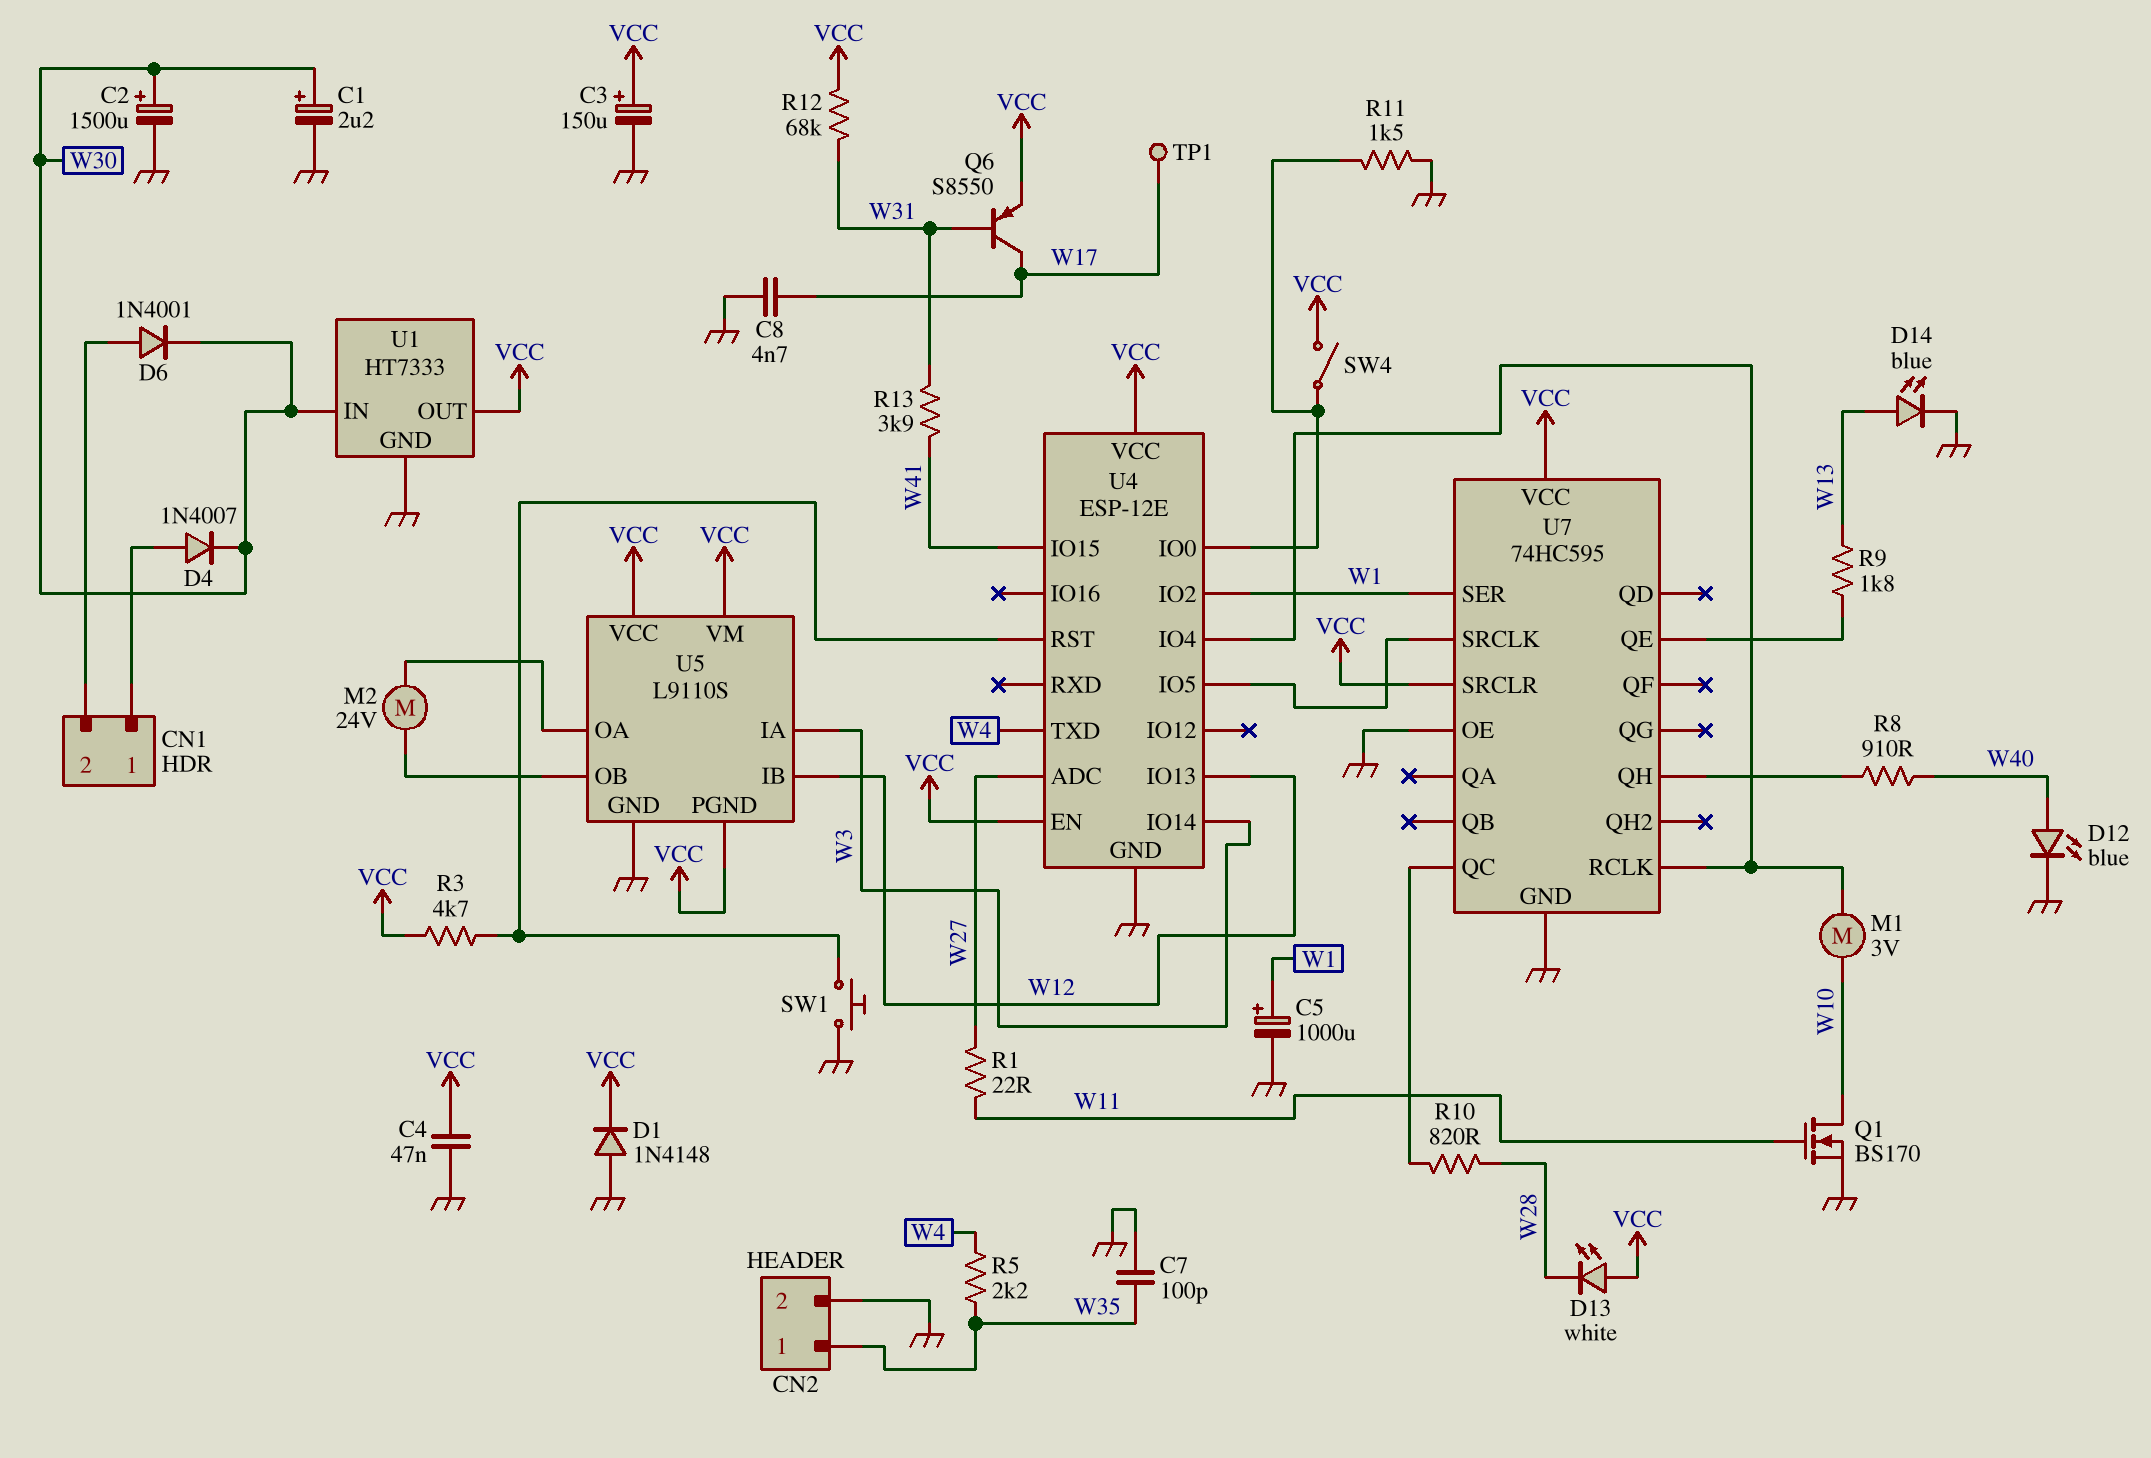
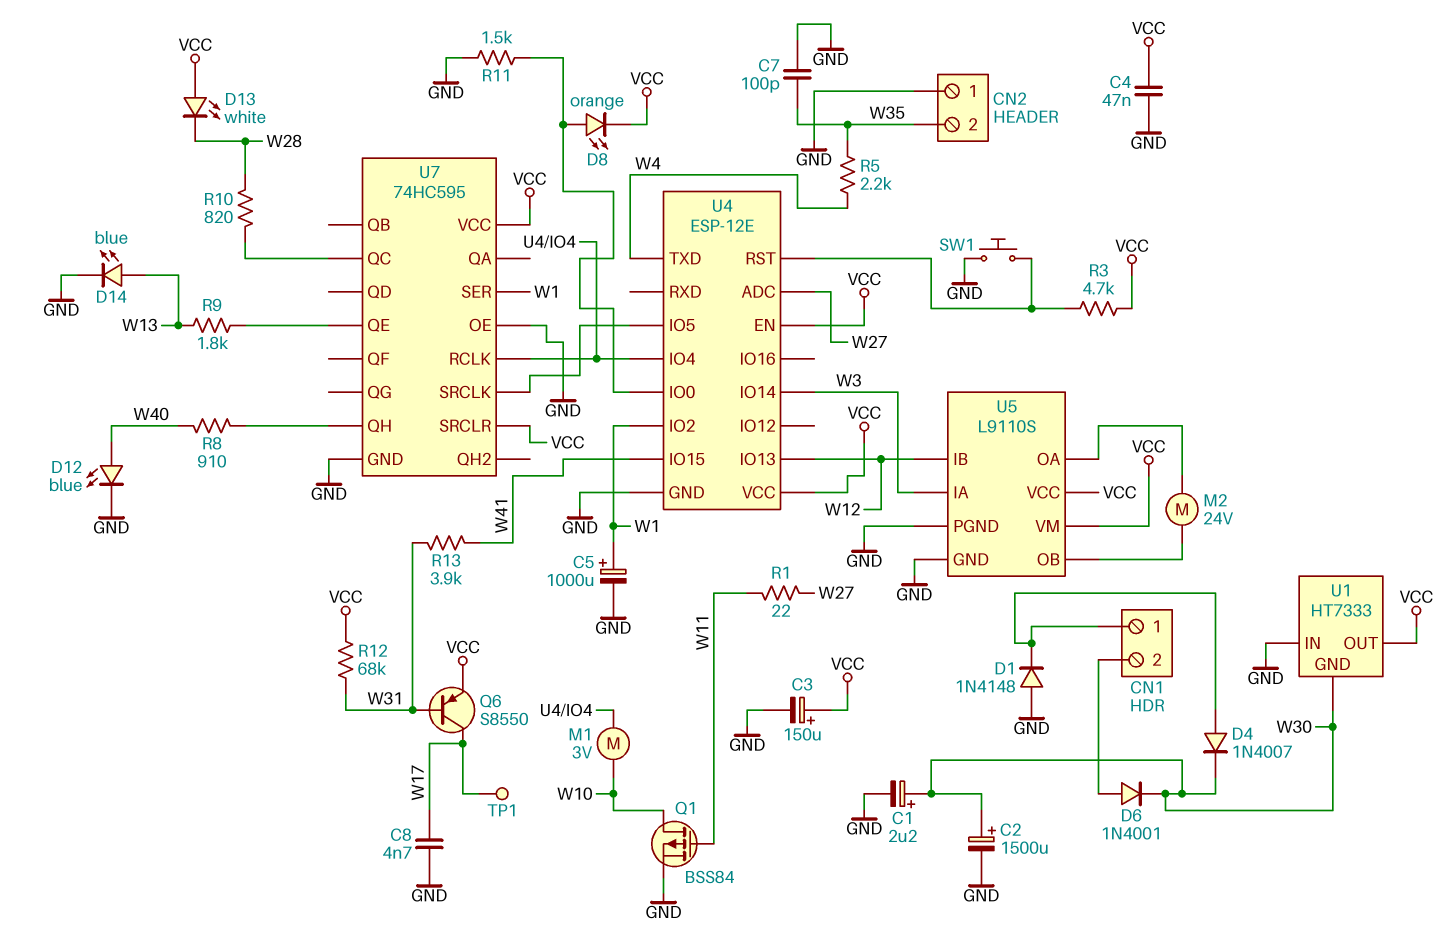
CN2 pin 1: W35 -> GND
CN2 pin 2: GND -> W35
D1: diode 1N4148 (A GND, K VCC) -> diode 1N4148 (A GND, K CN1/1)
D8: none -> LED orange (A U4/IO0, K VCC)
Q1: NMOS BS170 (G W11, D W10, S GND) -> PMOS BSS84 (G W11, D W10, S GND)
SW4: switch (U4/IO0, VCC) -> none
U1 pin GND: GND -> W30
U1 pin IN: W30 -> GND
U5 pin PGND: VCC -> GND

